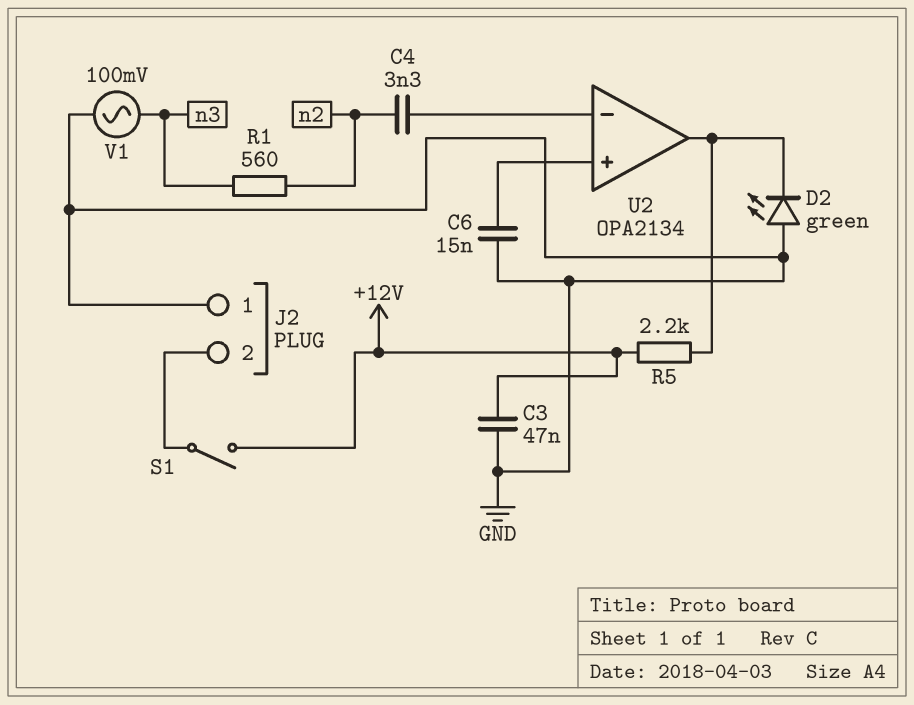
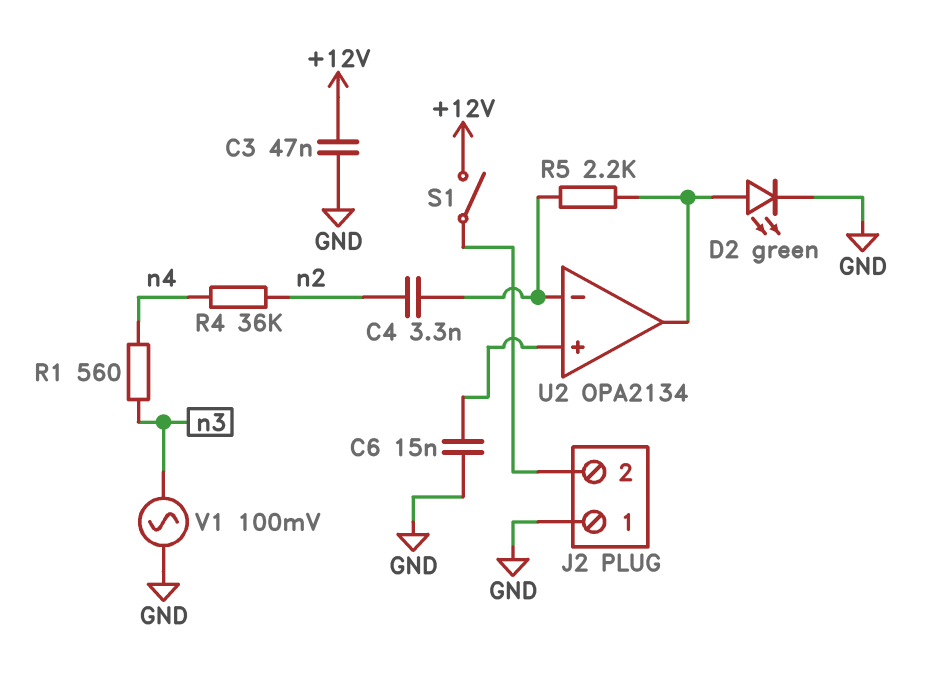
D2: LED green (A GND, K U2/out) -> LED green (A U2/out, K GND)
R1: 560 (n2, n3) -> 560 (n3, n4)
R4: none -> 36k (n2, n4)
R5: 2.2k (+12V, U2/out) -> 2.2k (U2/in-, U2/out)

